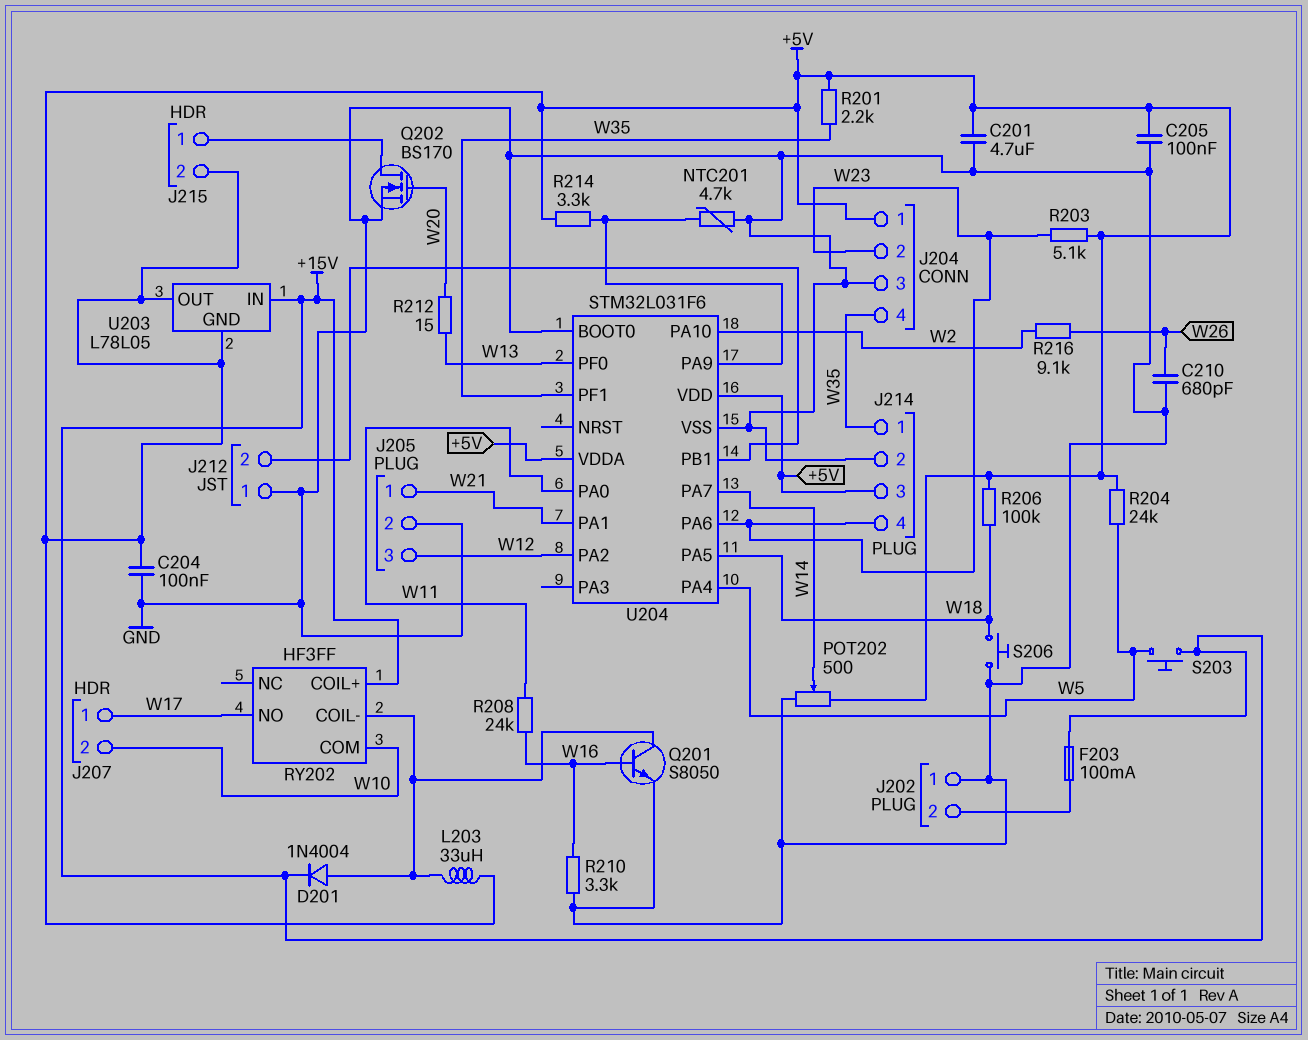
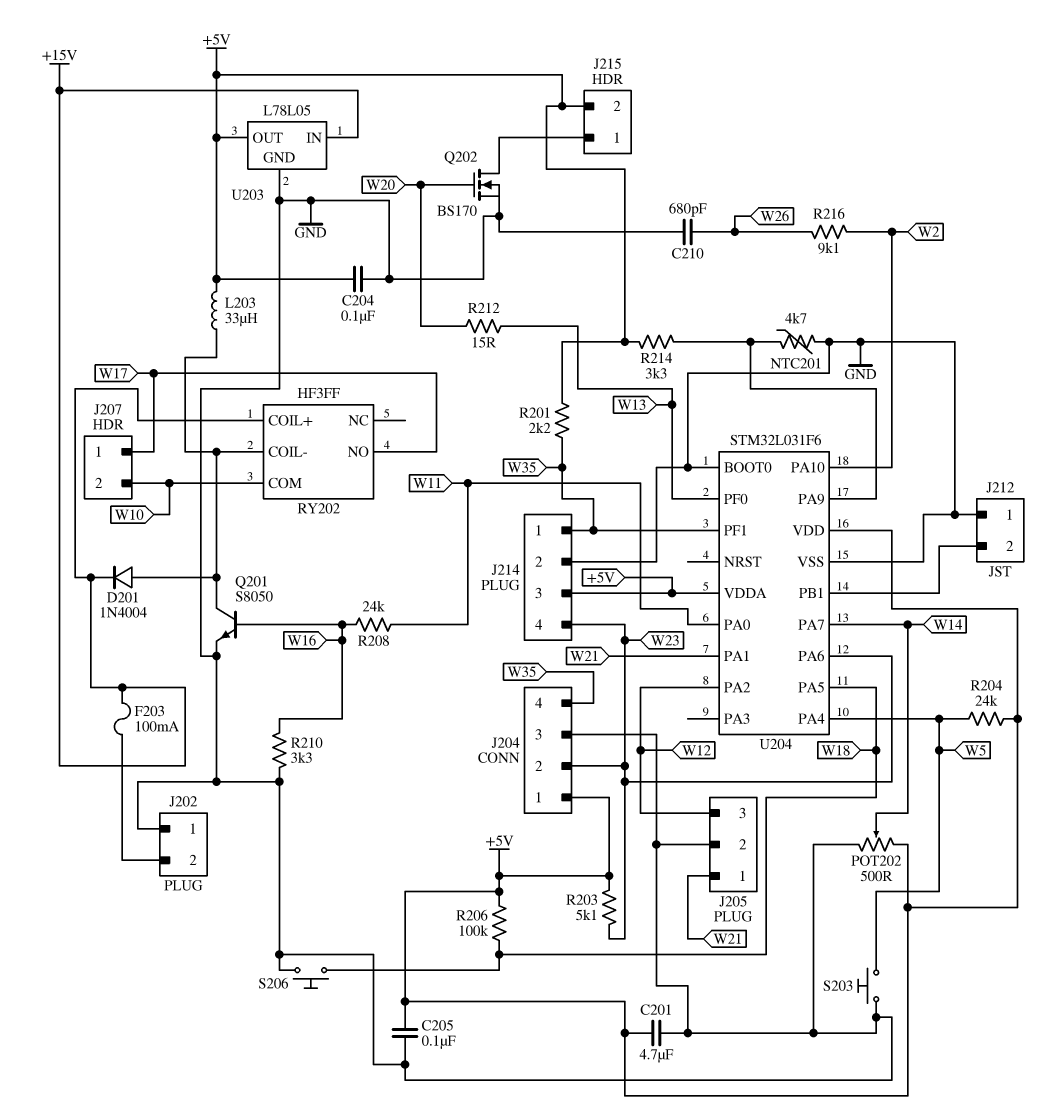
S203: button (+15V, W5) -> button (GND, W5)
U203 pin GND: +5V -> GND

